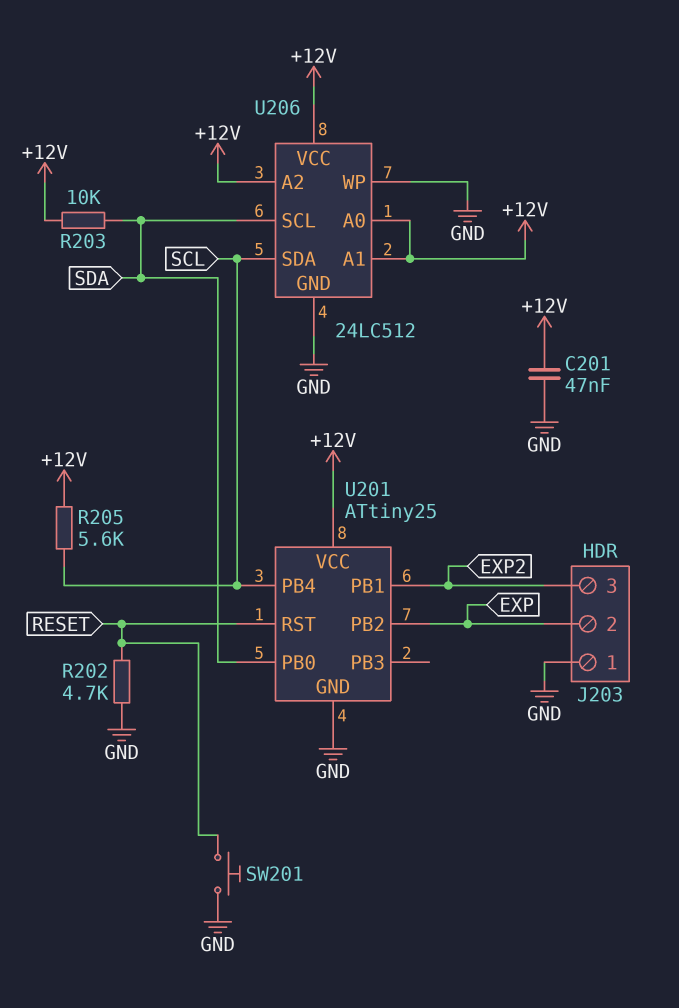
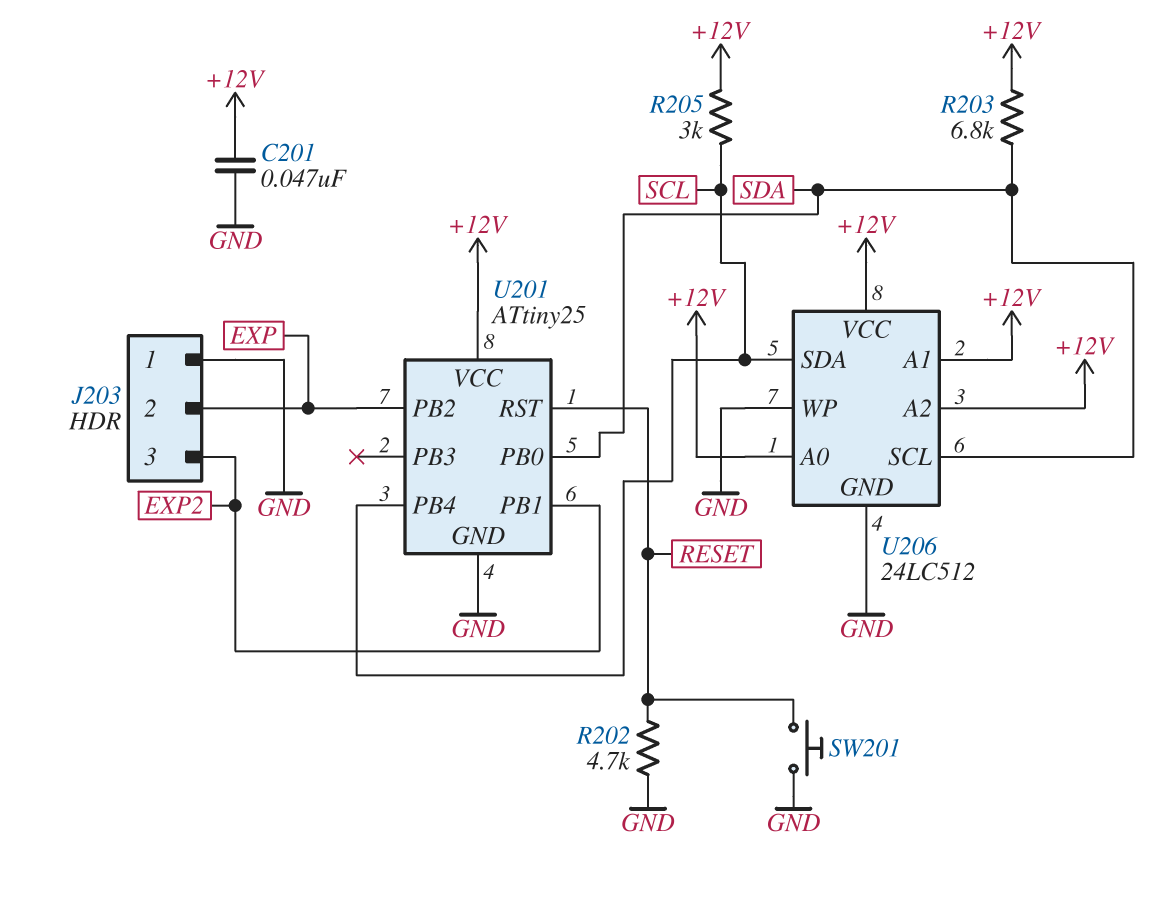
R203: 10k (+12V, SDA) -> 6.8k (+12V, SDA)
R205: 5.6k (+12V, SCL) -> 3k (+12V, SCL)

